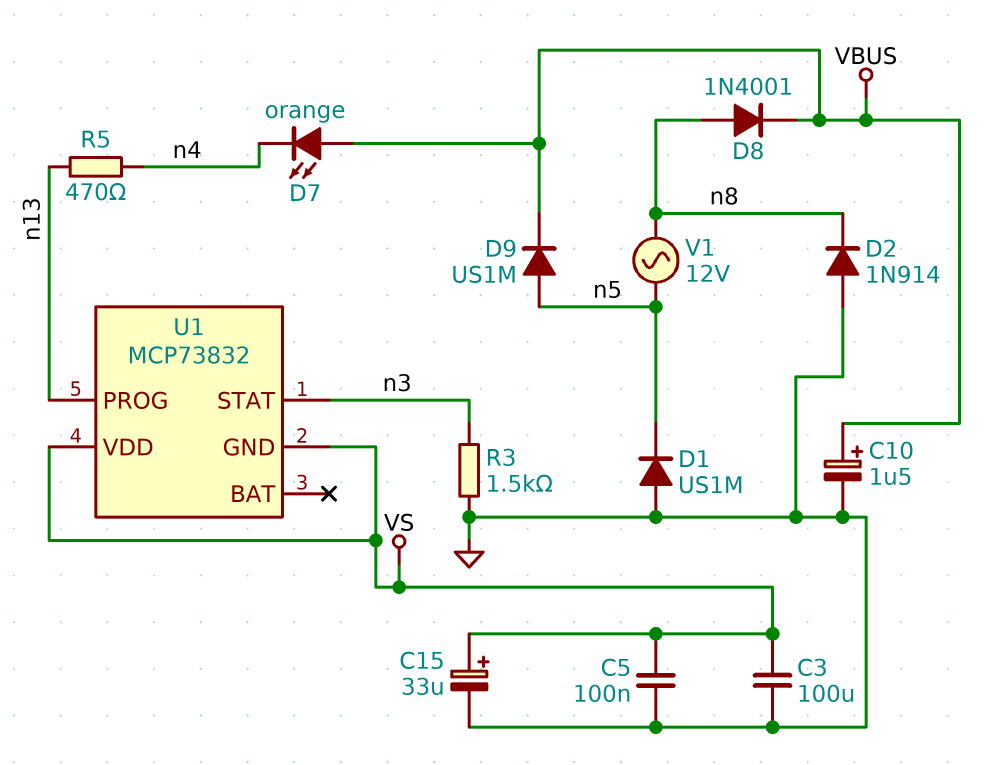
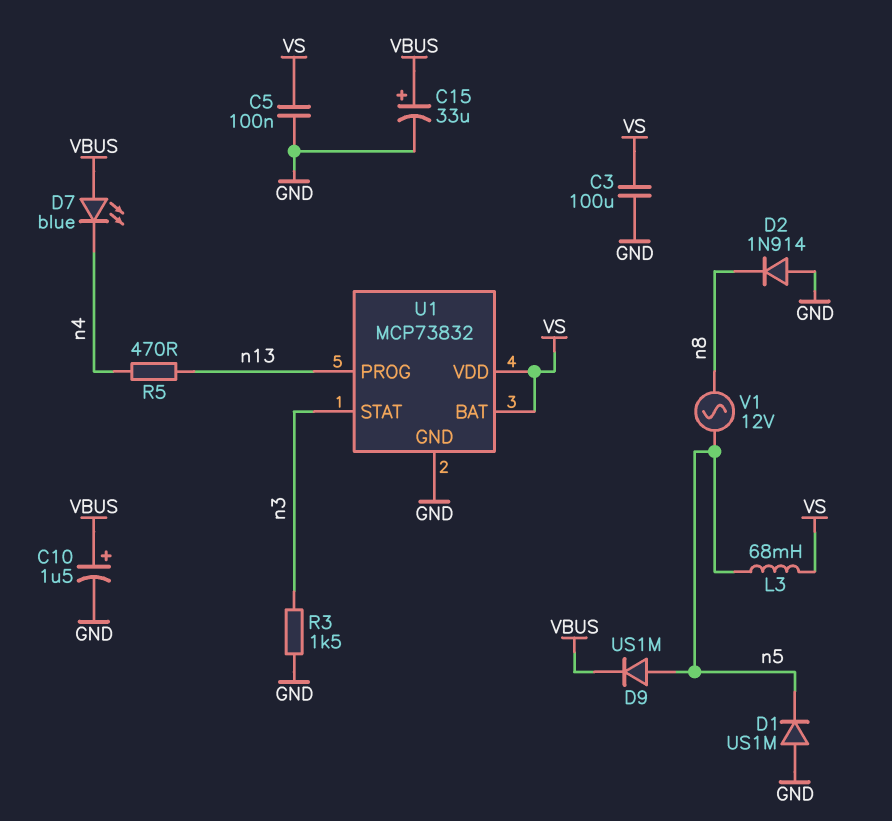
C15: 33uF (plus VS, minus GND) -> 33uF (plus VBUS, minus GND)
D7: LED orange (A VBUS, K n4) -> LED blue (A VBUS, K n4)
D8: diode 1N4001 (A n8, K VBUS) -> none
L3: none -> 68mH (VS, n5)
U1 pin BAT: none -> VS
U1 pin GND: VS -> GND

